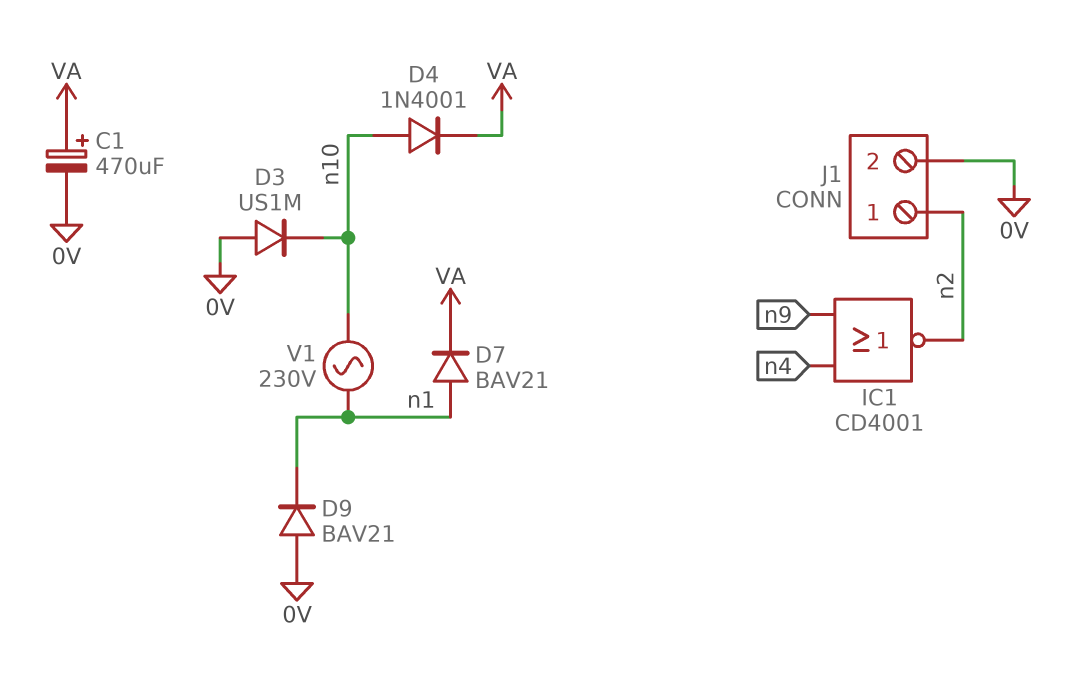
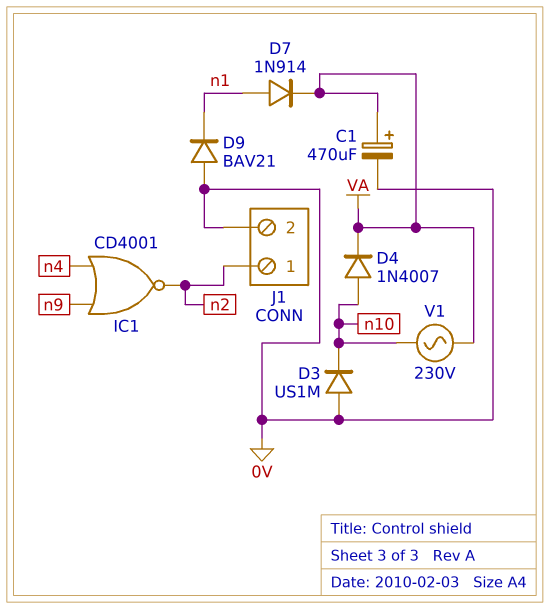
D4: diode 1N4001 (A n10, K VA) -> diode 1N4007 (A n10, K VA)
D7: diode BAV21 (A n1, K VA) -> diode 1N914 (A n1, K VA)
V1: AC 230V (n1, n10) -> AC 230V (VA, n10)

